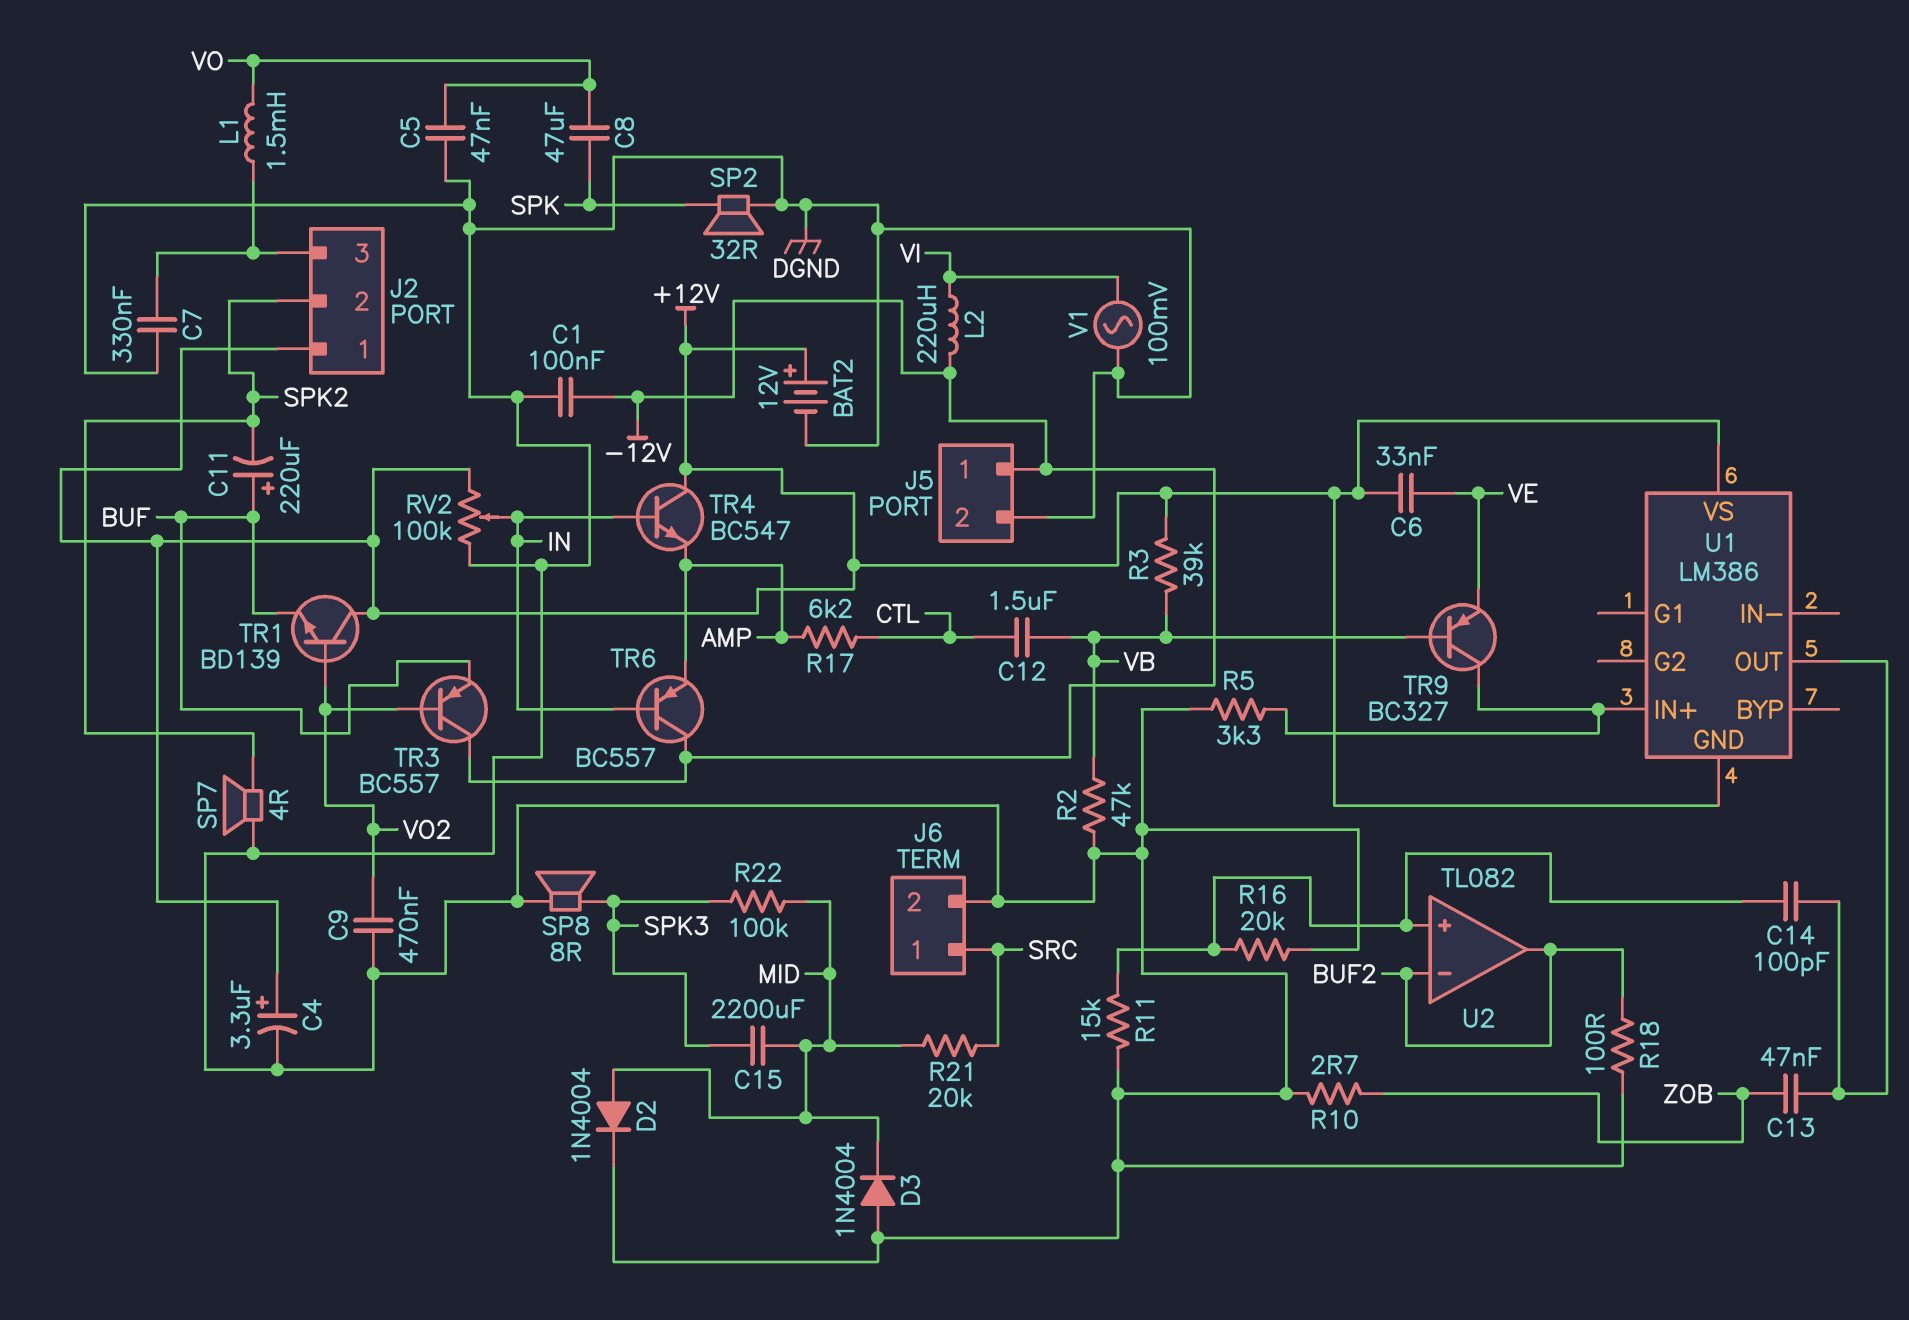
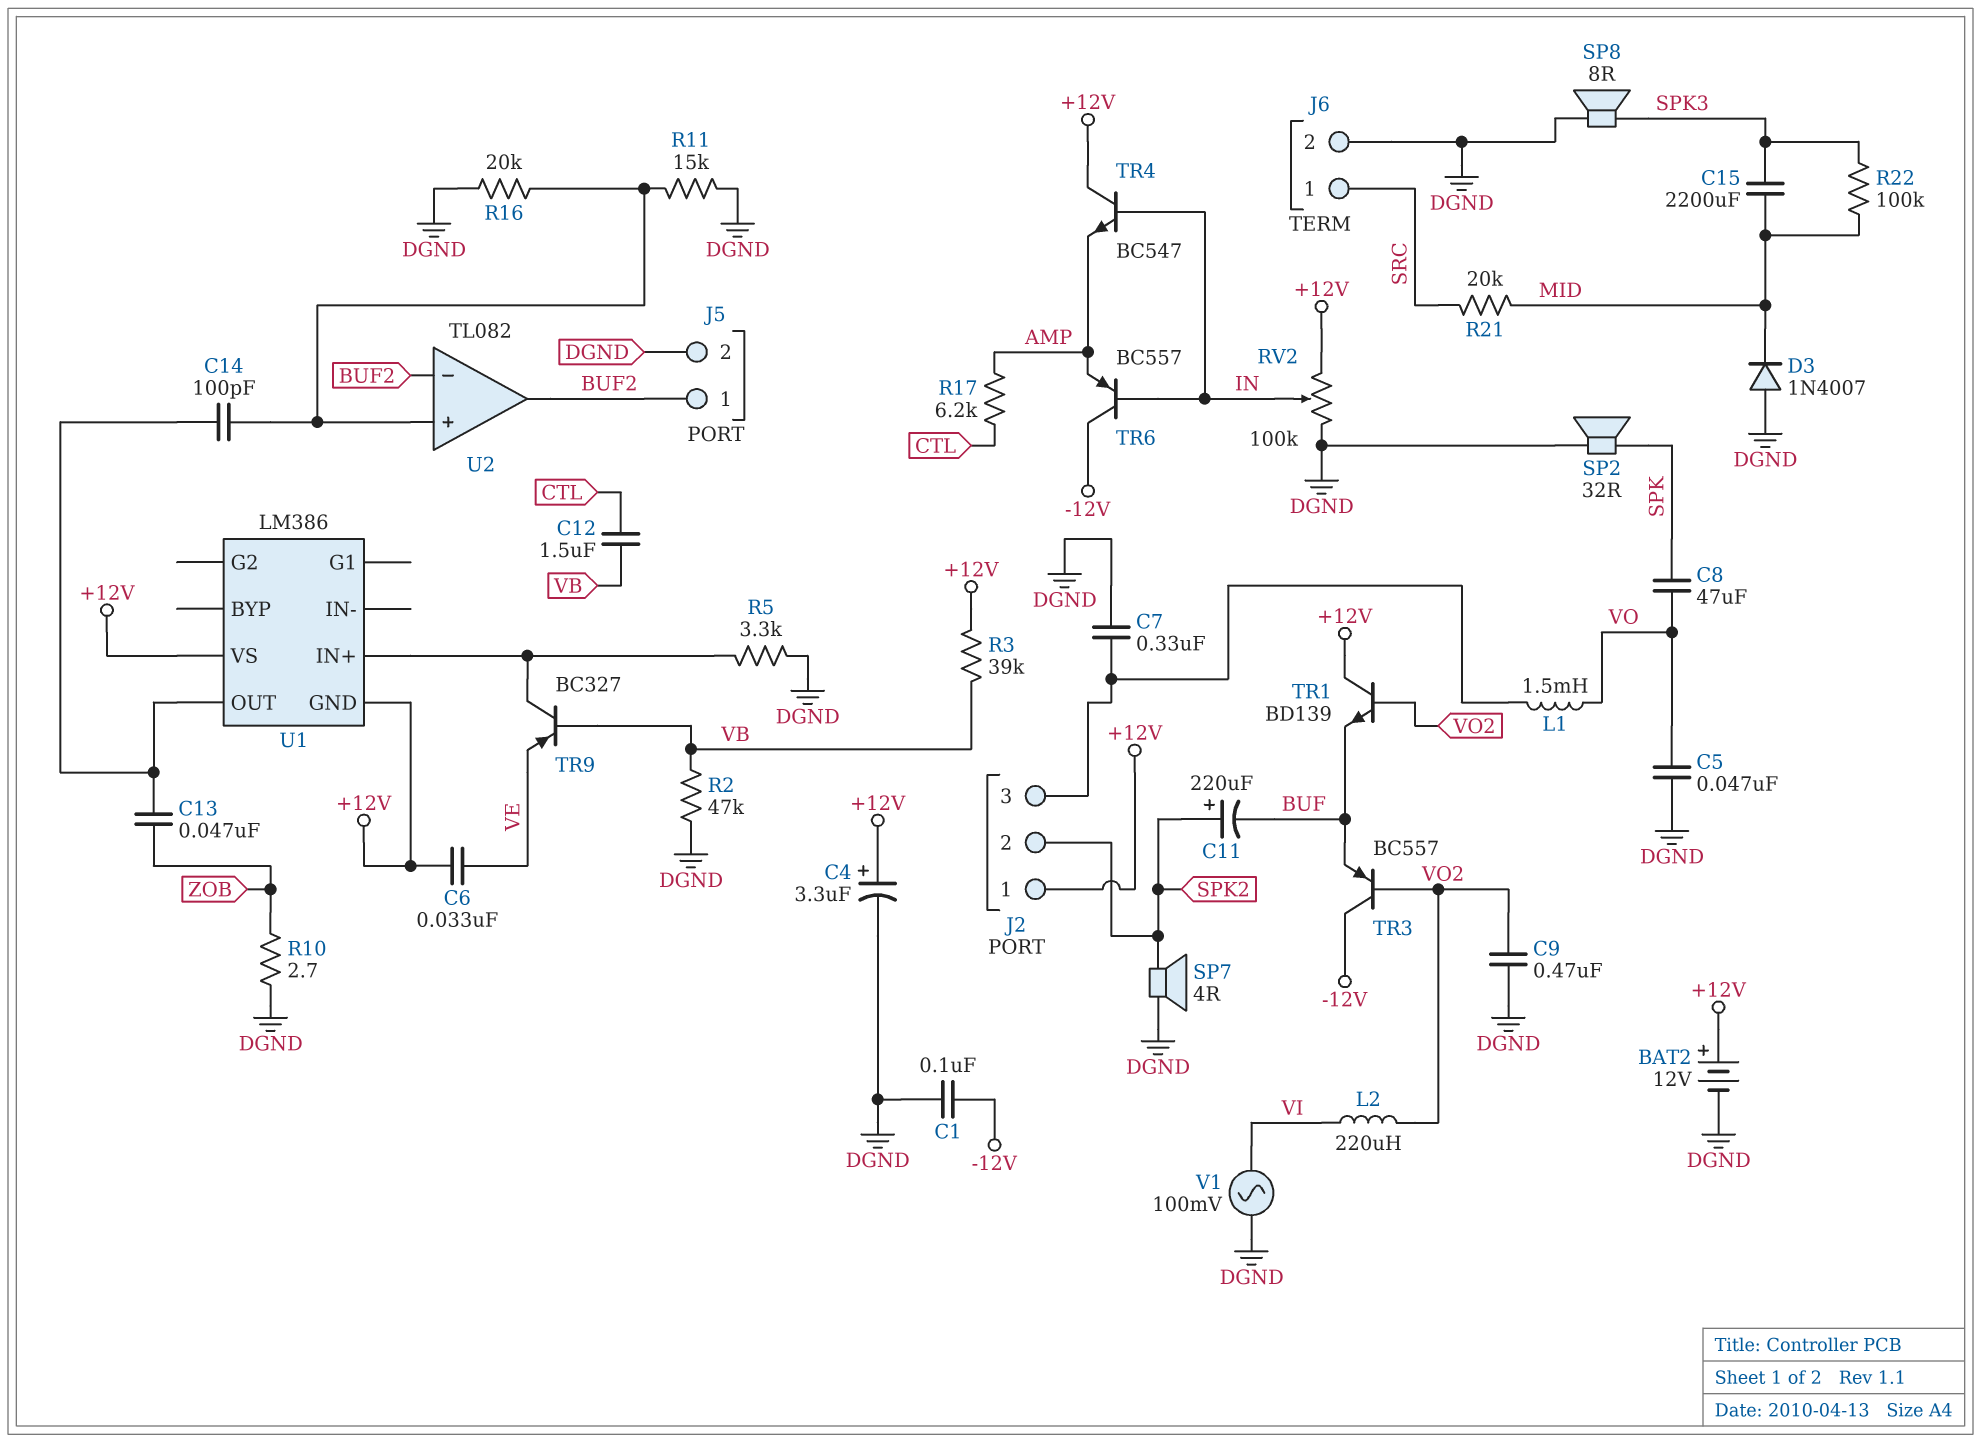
C11: 220uF (plus BUF, minus SPK2) -> 220uF (plus SPK2, minus BUF)
D2: diode 1N4004 (A MID, K DGND) -> none
D3: diode 1N4004 (A DGND, K MID) -> diode 1N4007 (A DGND, K MID)
J5 pin 1: -12V -> BUF2
L2: 220uH (-12V, VI) -> 220uH (VI, VO2)
R18: 100 (BUF2, DGND) -> none

